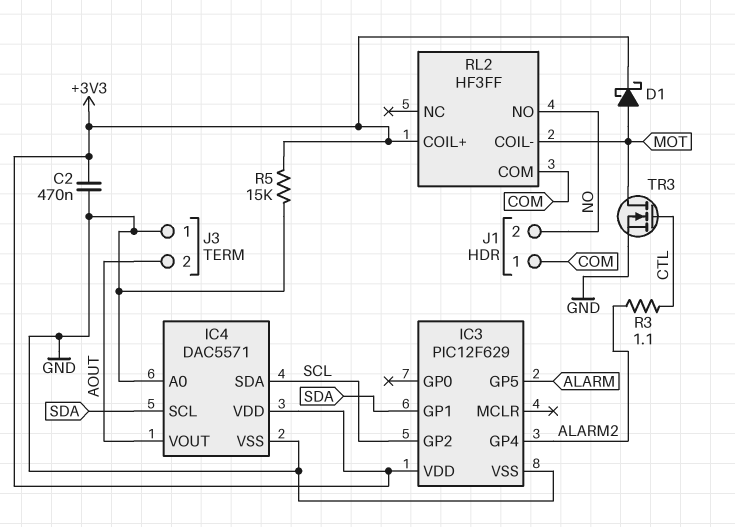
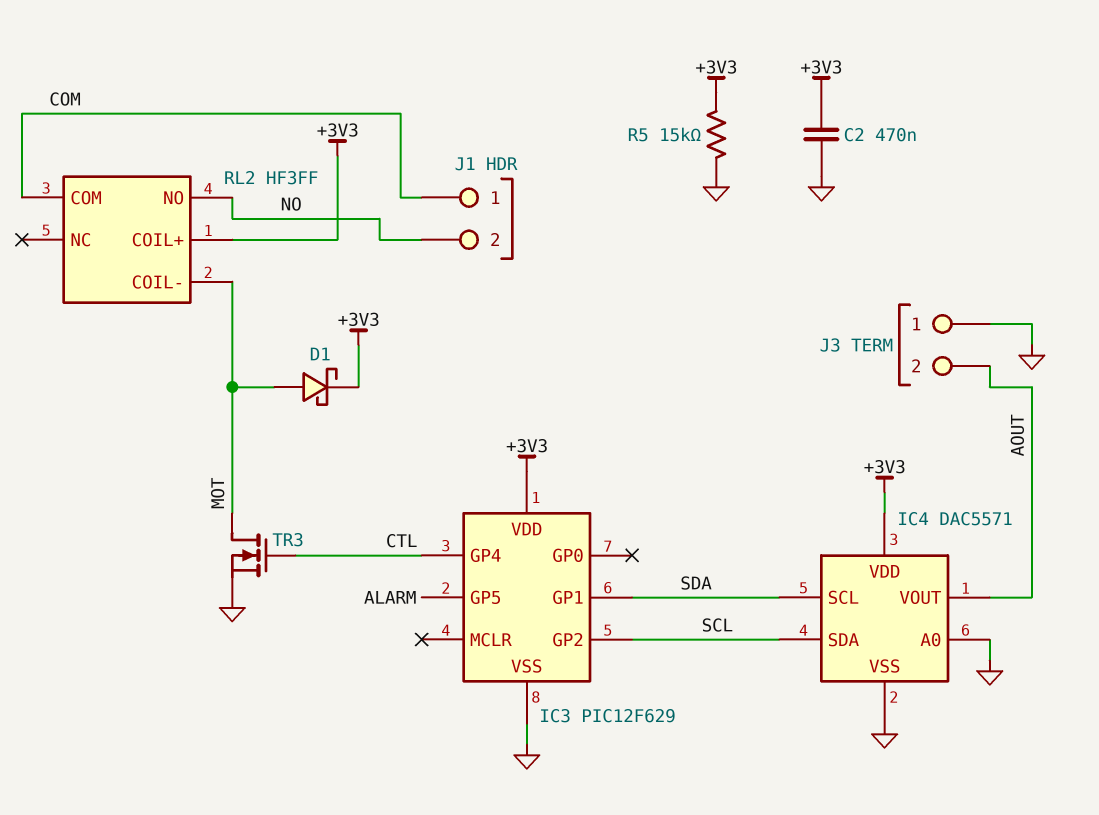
IC3 pin GP4: ALARM2 -> CTL
R3: 1.1 (ALARM2, CTL) -> none

